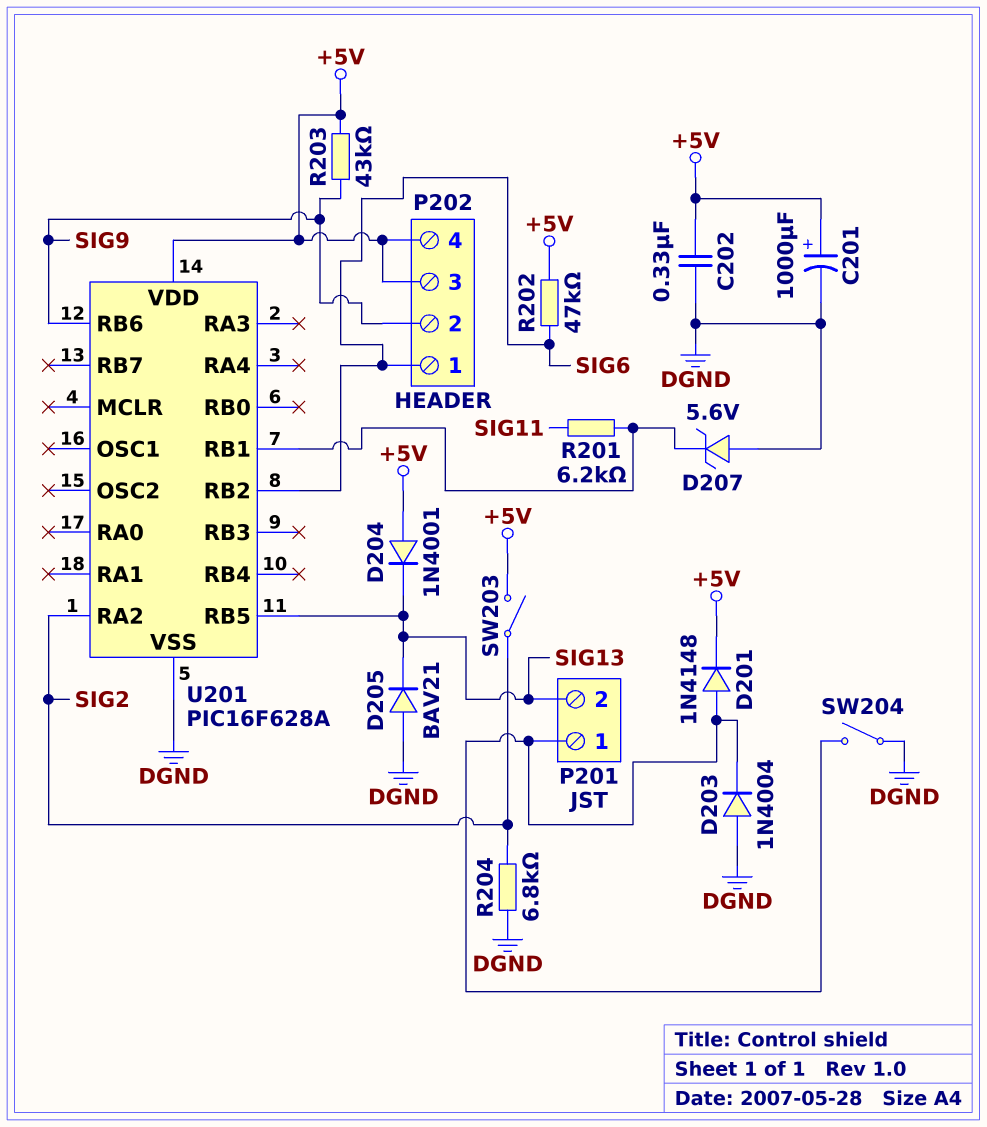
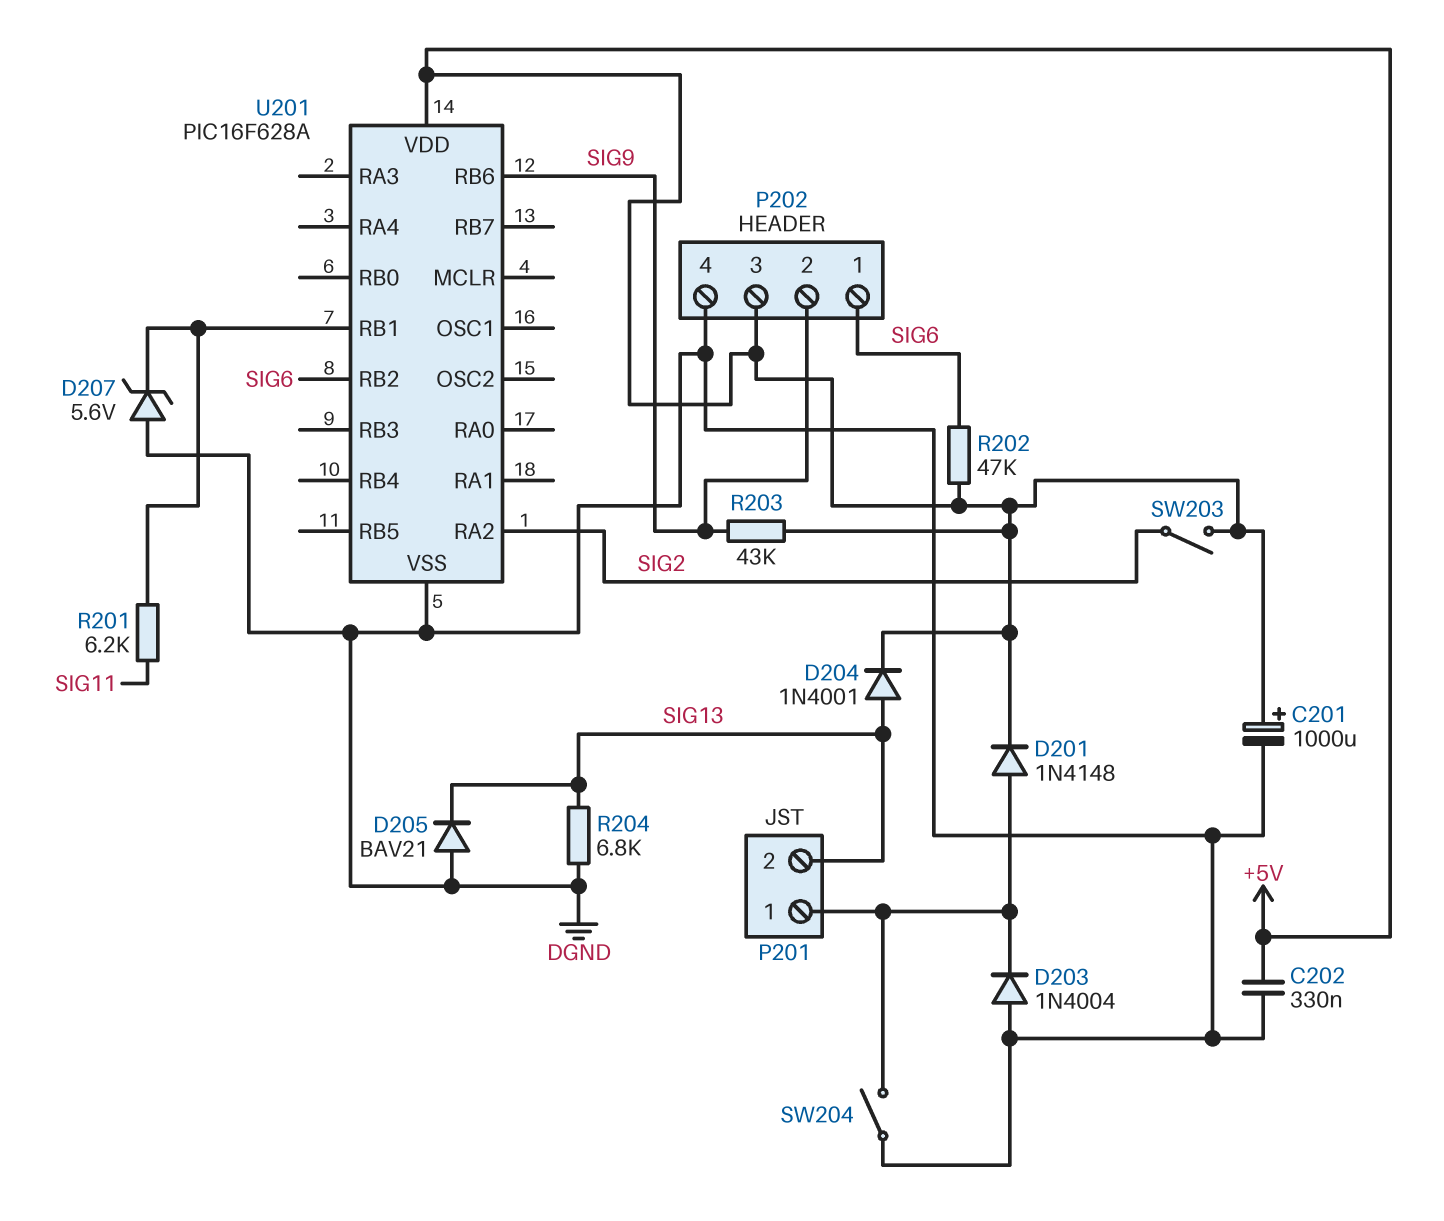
D204: diode 1N4001 (A +5V, K SIG13) -> diode 1N4001 (A SIG13, K +5V)
P202 pin 4: +5V -> DGND
R204: 6.8k (DGND, SIG2) -> 6.8k (DGND, SIG13)
U201 pin RB5: SIG13 -> none

